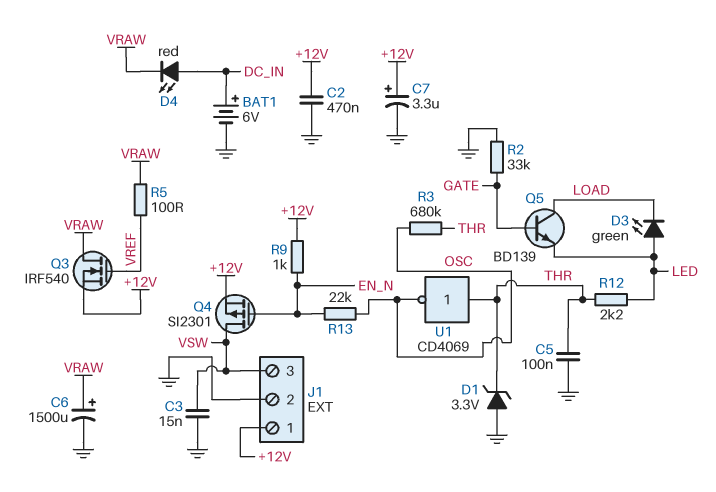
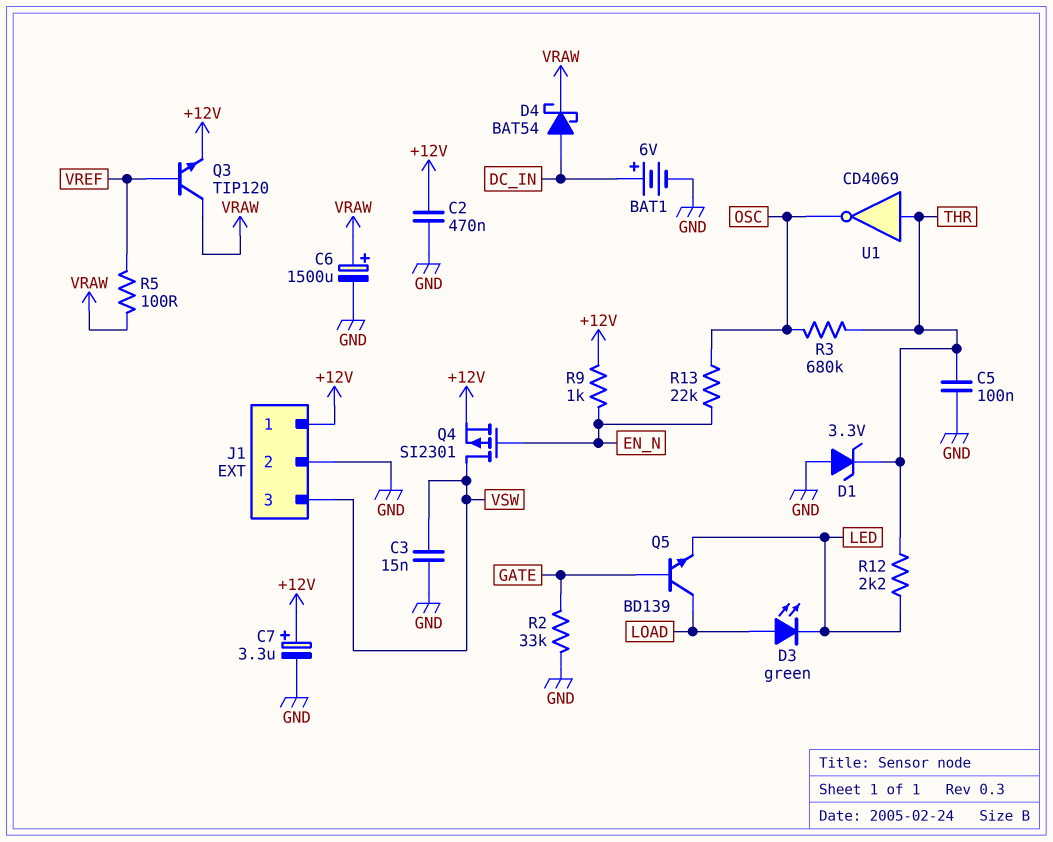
D3: LED green (A LED, K LOAD) -> LED green (A LOAD, K LED)
D4: LED red (A DC_IN, K VRAW) -> schottky BAT54 (A DC_IN, K VRAW)
Q3: NMOS IRF540 (G VREF, D VRAW, S +12V) -> NPN TIP120 (B VREF, C VRAW, E +12V)

